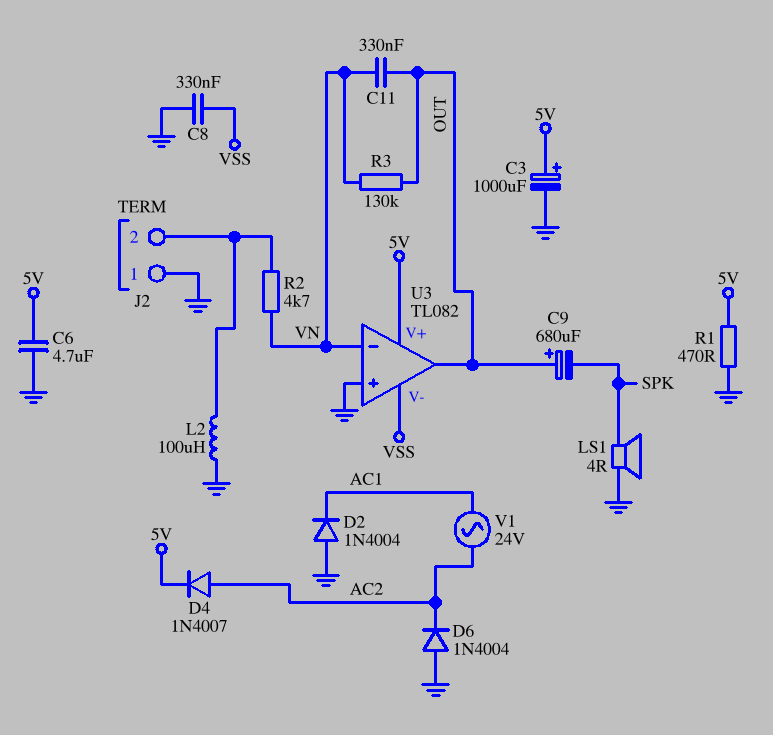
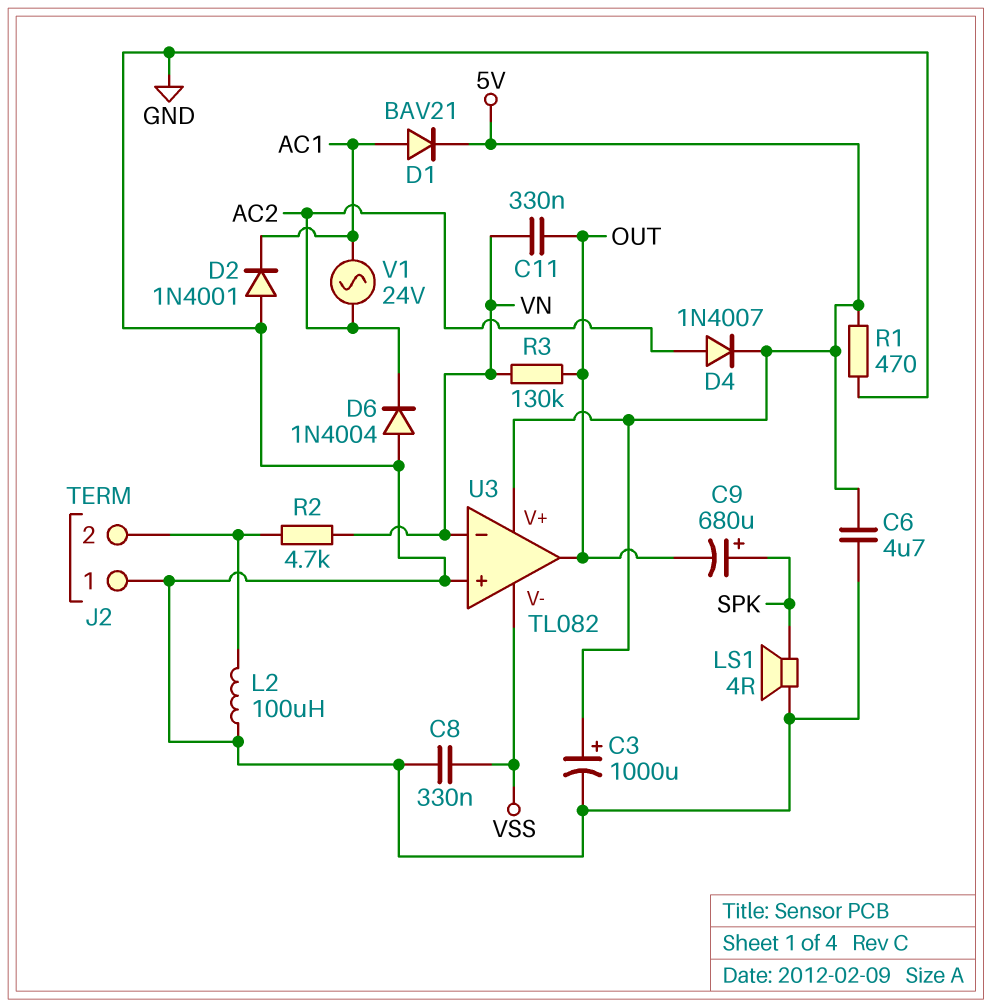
C9: 680uF (plus OUT, minus SPK) -> 680uF (plus SPK, minus OUT)
D1: none -> diode BAV21 (A AC1, K 5V)
D2: diode 1N4004 (A GND, K AC1) -> diode 1N4001 (A GND, K AC1)

